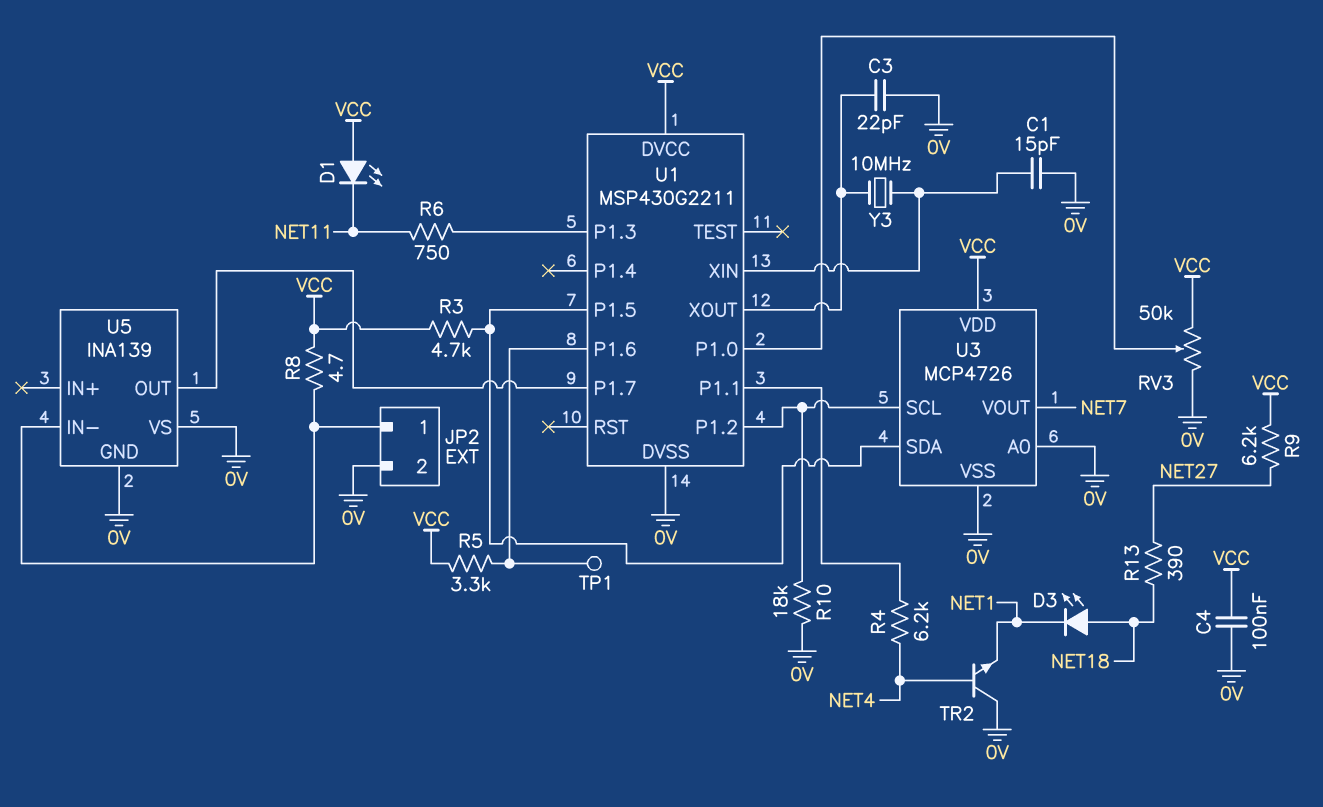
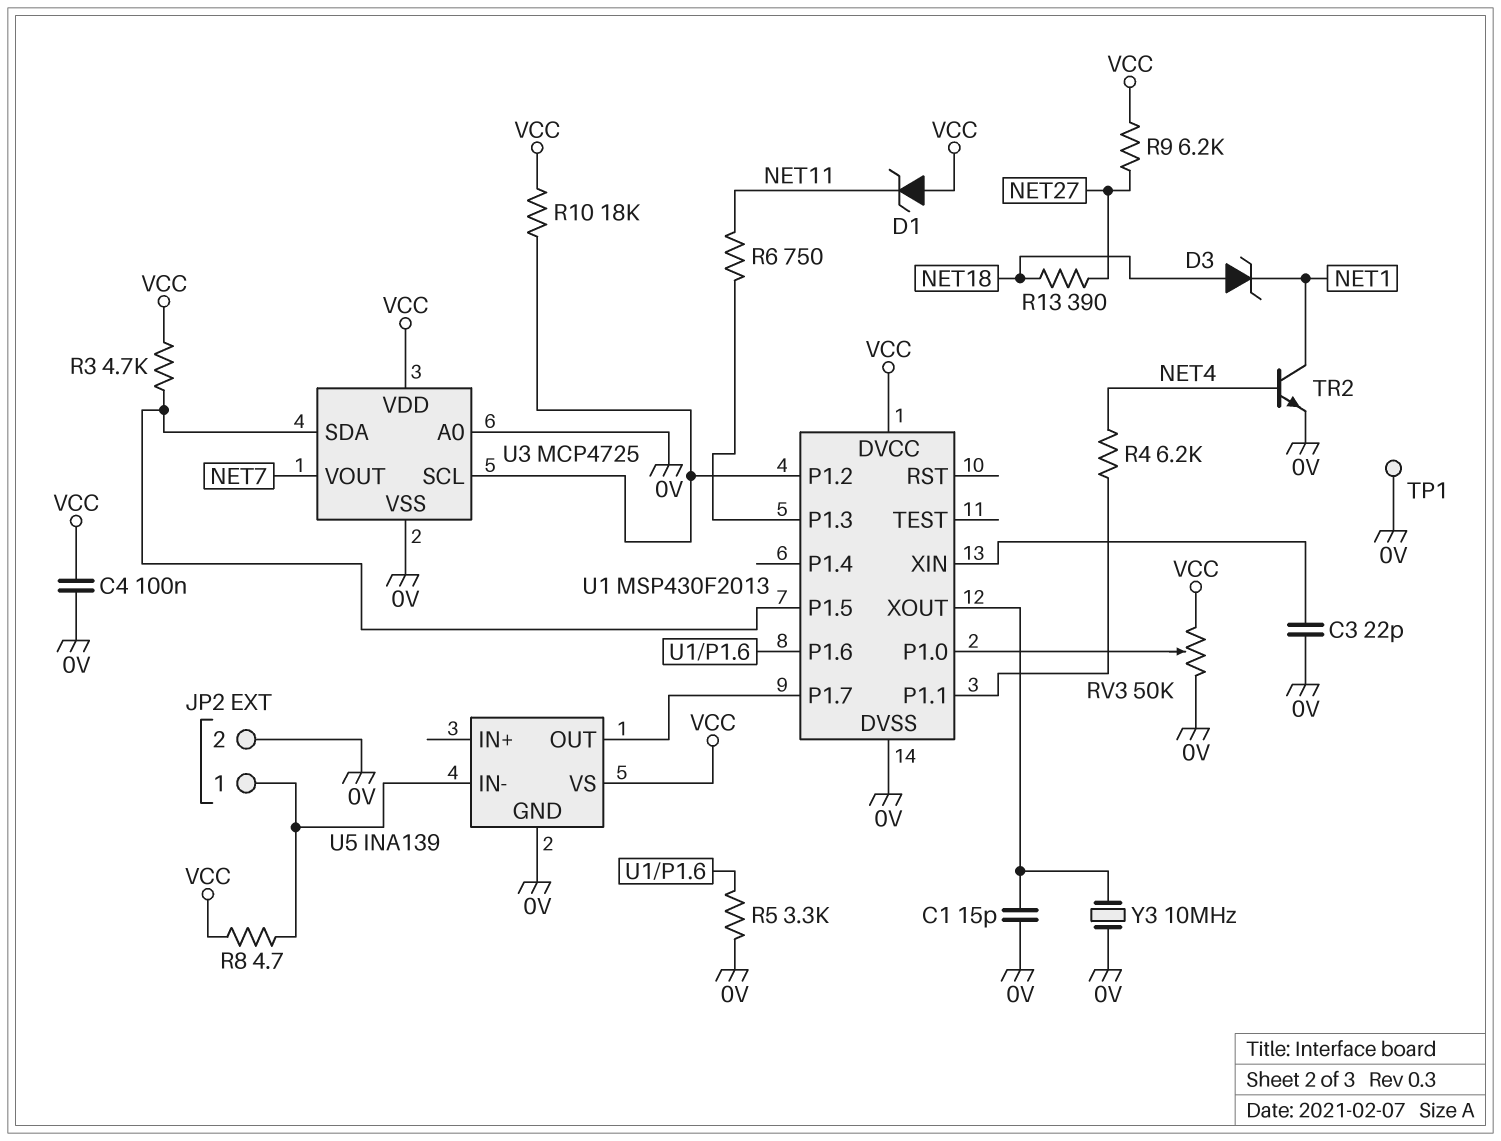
C1: 15pF (0V, U1/XIN) -> 15pF (0V, U1/XOUT)
C3: 22pF (0V, U1/XOUT) -> 22pF (0V, U1/XIN)
D1: LED (A VCC, K NET11) -> zener (A VCC, K NET11)
D3: LED (A NET18, K NET1) -> zener (A NET18, K NET1)
R5: 3.3k (U1/P1.6, VCC) -> 3.3k (0V, U1/P1.6)
R10: 18k (0V, U1/P1.2) -> 18k (U1/P1.2, VCC)
TP1: test point (U1/P1.6) -> test point (0V)
TR2: NPN (B NET4, C 0V, E NET1) -> NPN (B NET4, C NET1, E 0V)
U1: MSP430G2211 -> MSP430F2013
U3: MCP4726 -> MCP4725
U5 pin VS: 0V -> VCC
Y3: 10MHz (U1/XIN, U1/XOUT) -> 10MHz (0V, U1/XOUT)

